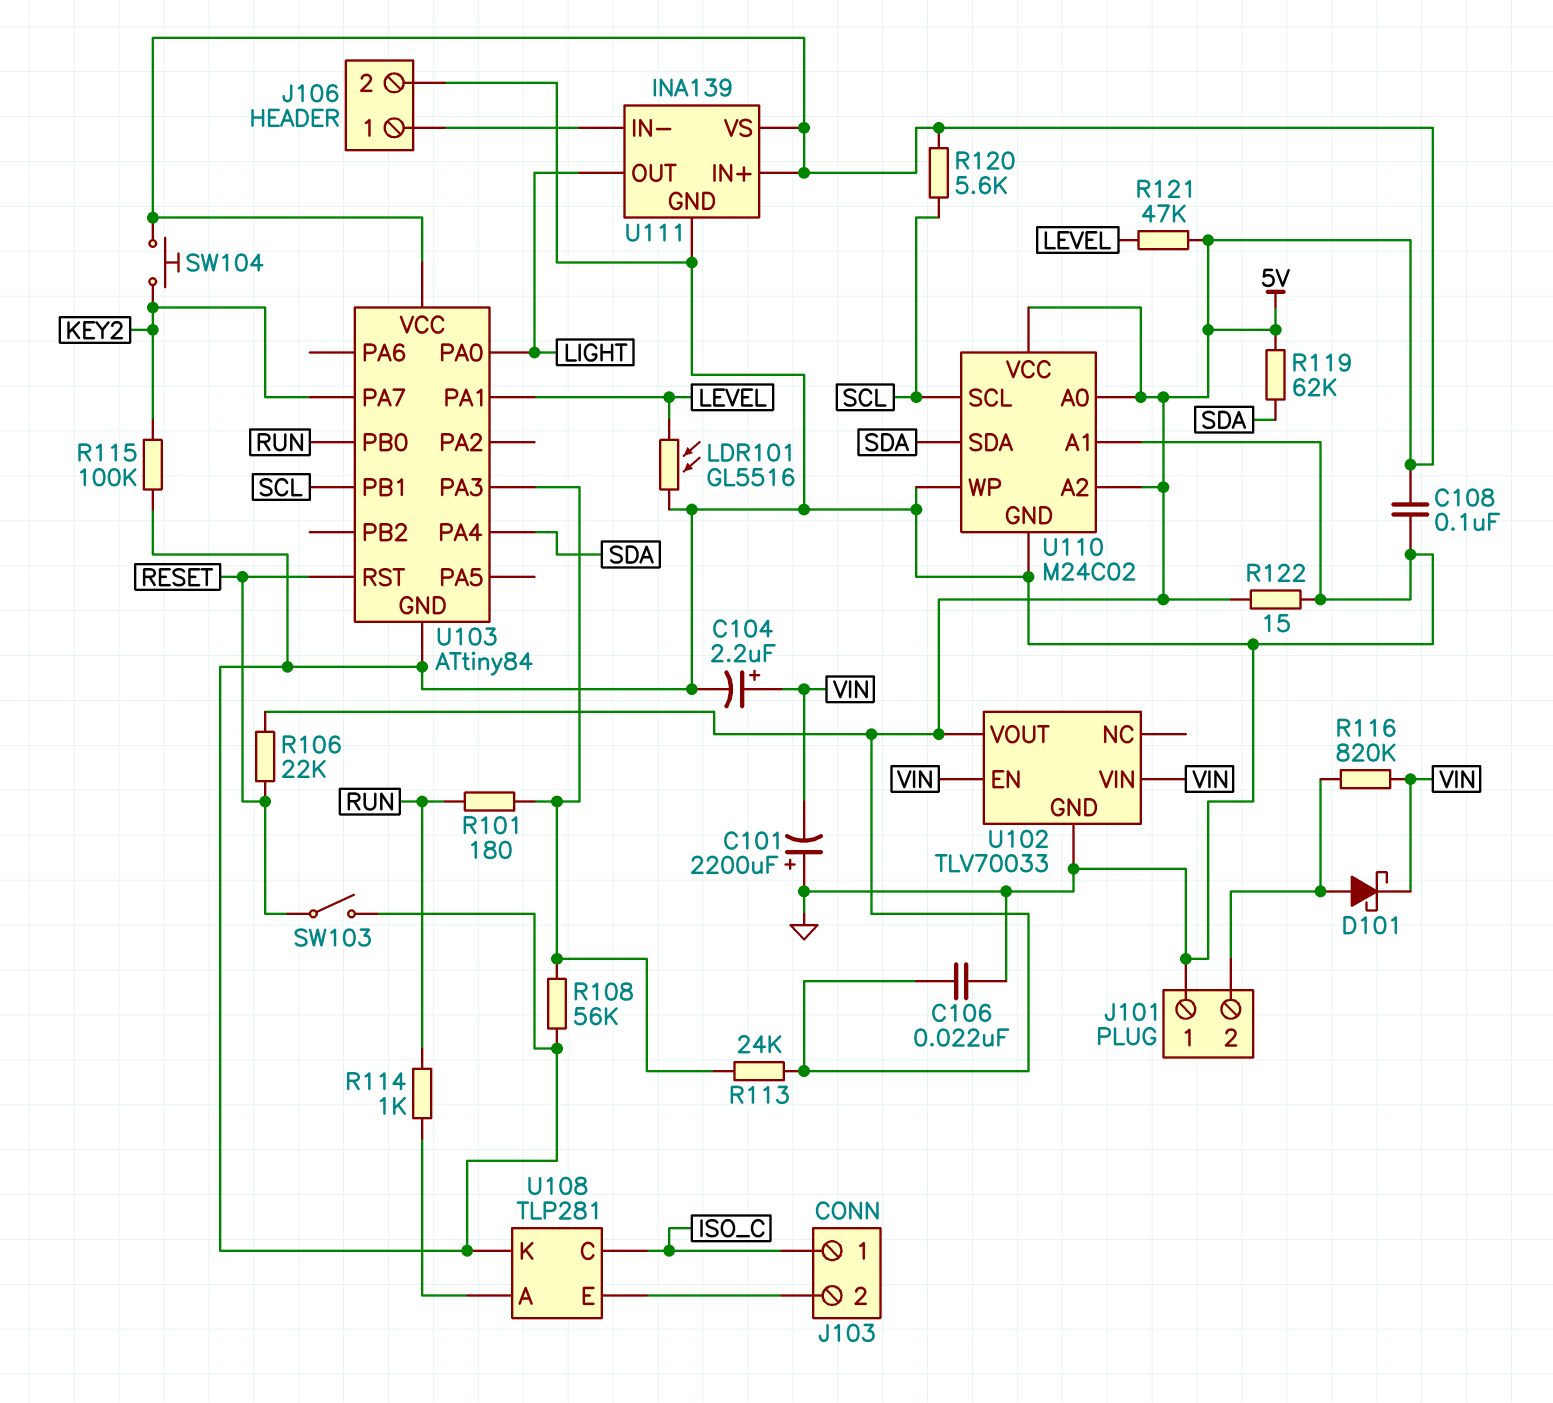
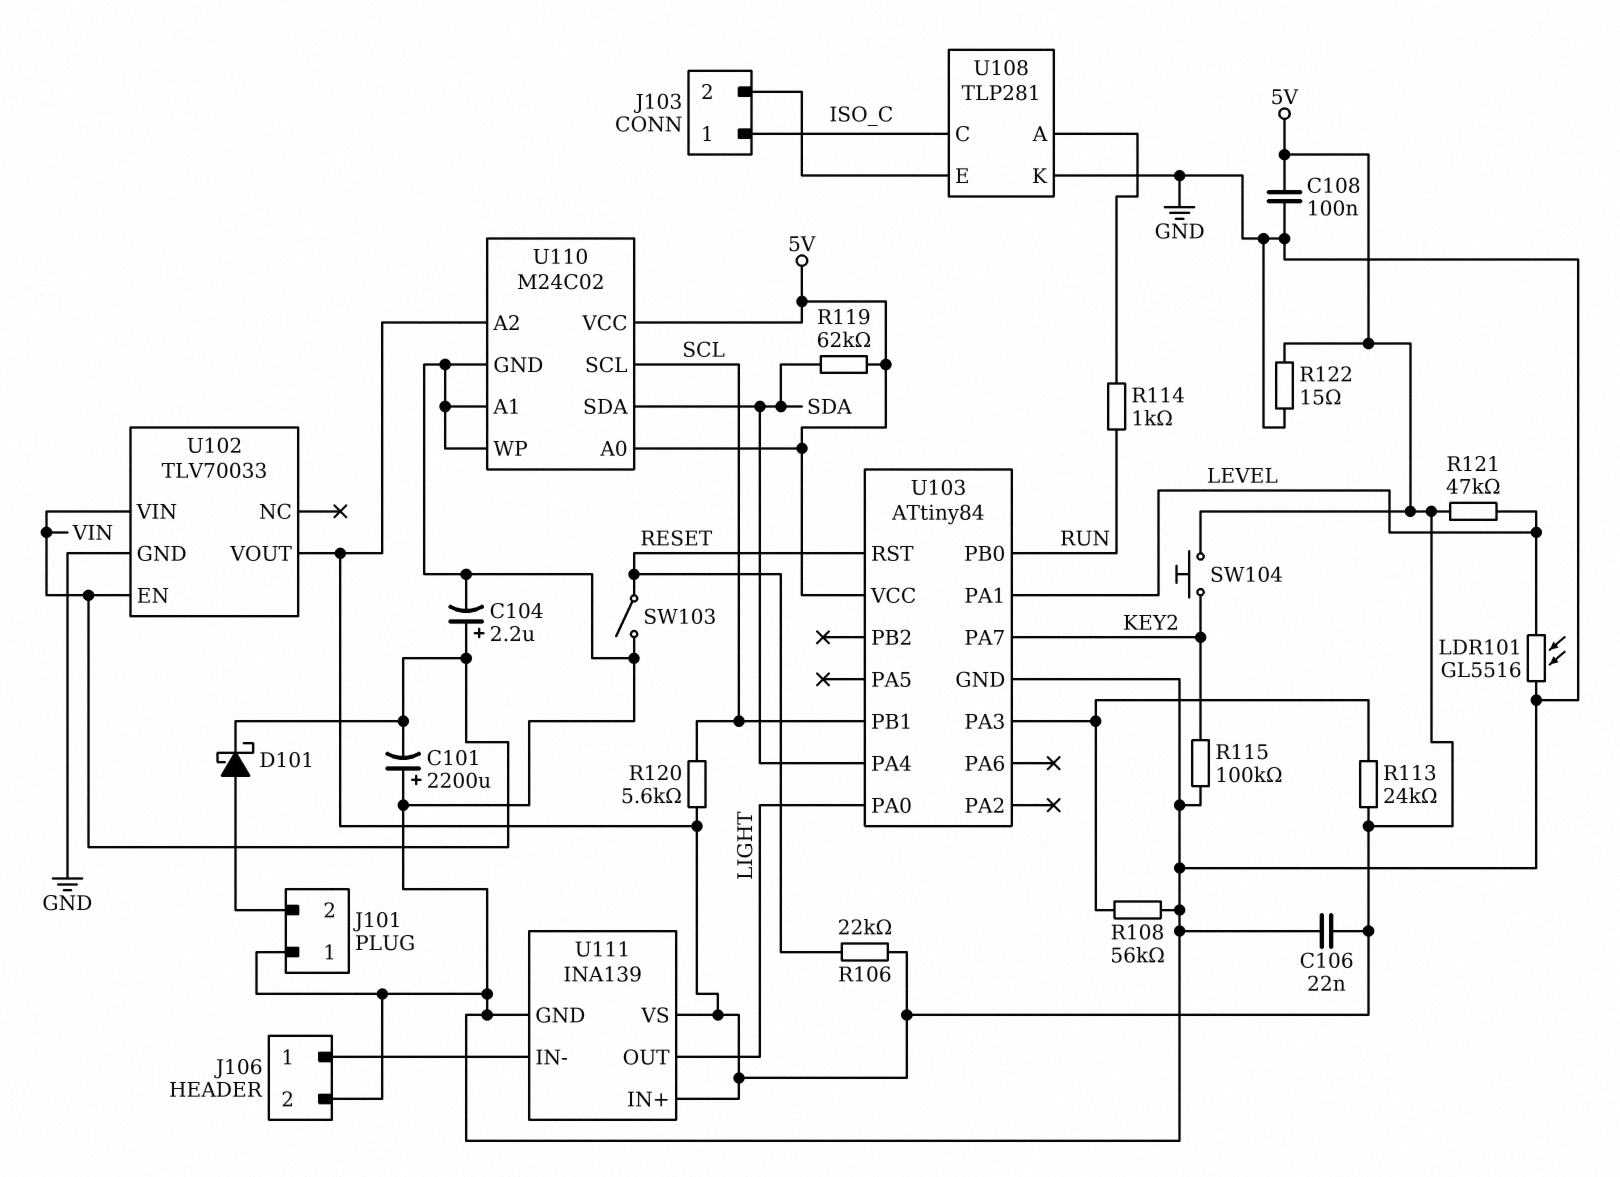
R101: 180 (RUN, U103/PA3) -> none
R116: 820k (J101/2, VIN) -> none

